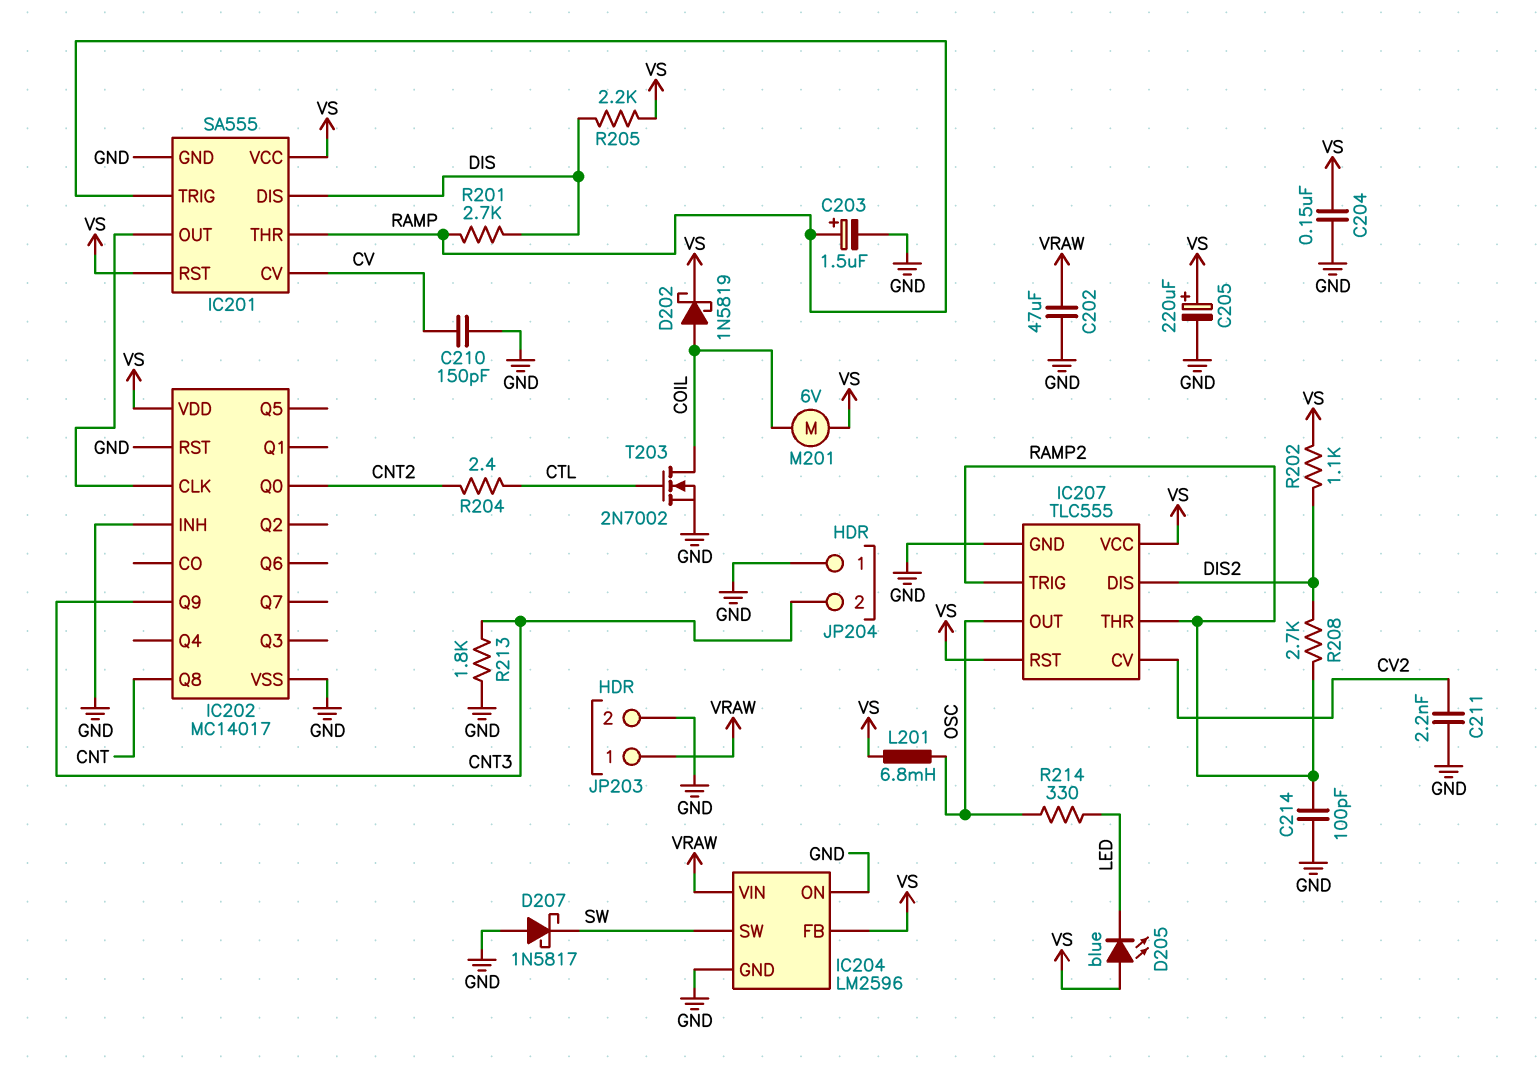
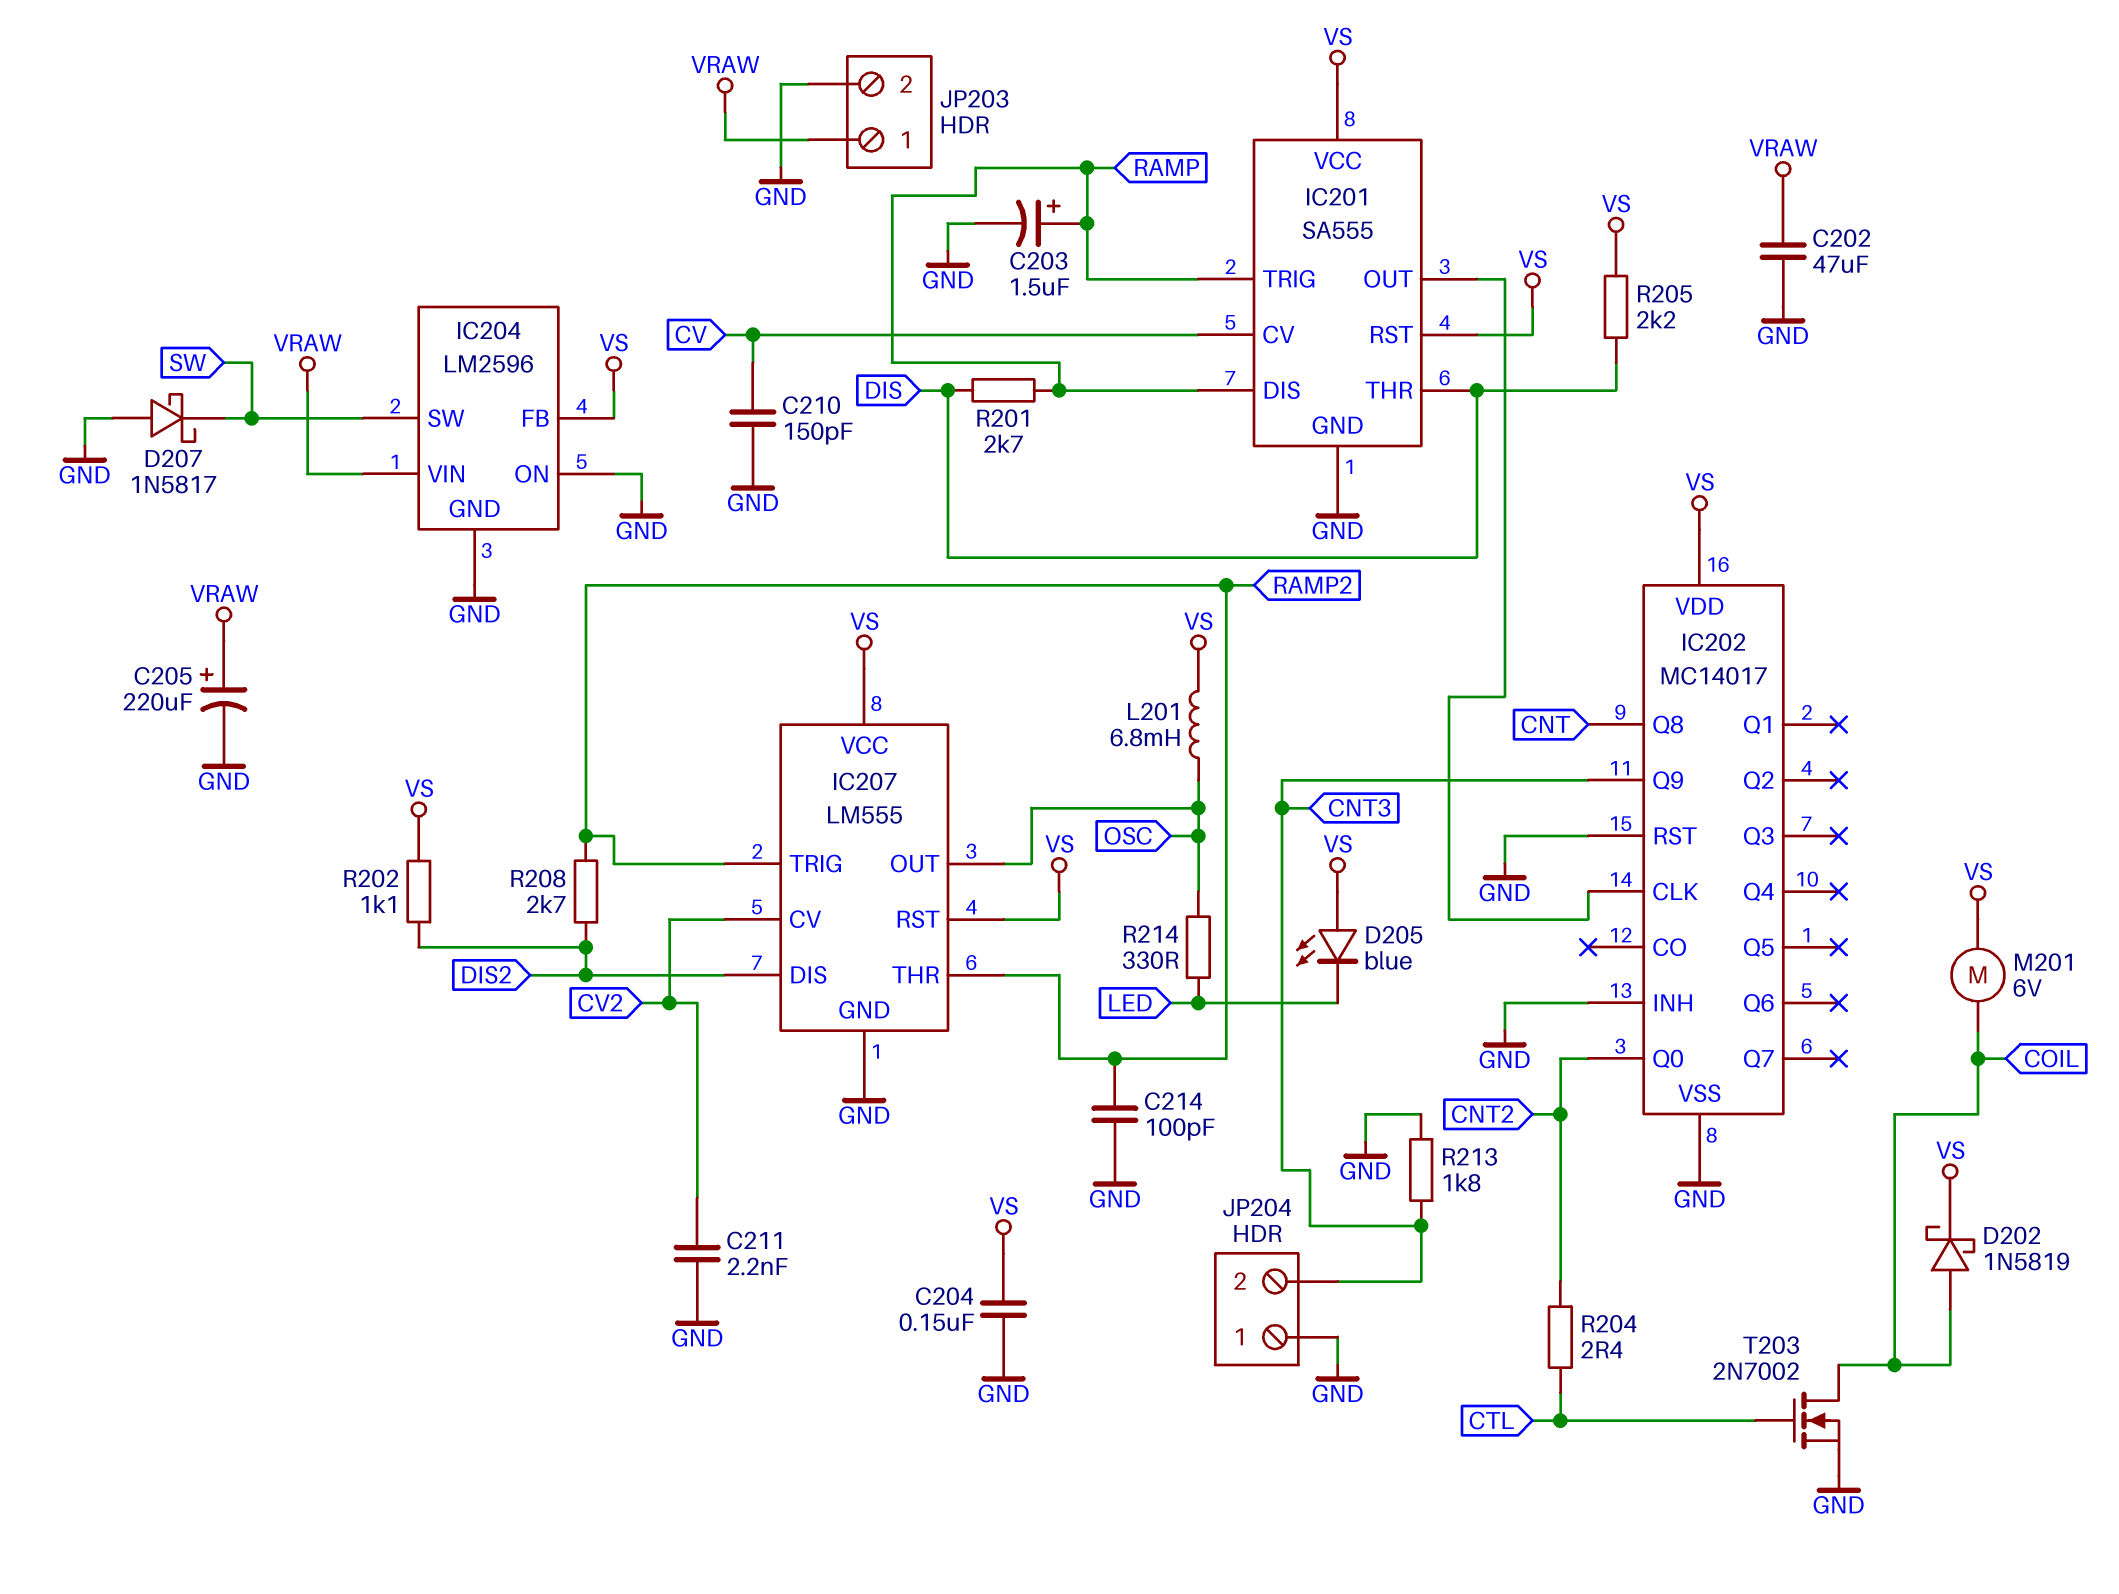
C205: 220uF (plus VS, minus GND) -> 220uF (plus VRAW, minus GND)
IC201 pin DIS: DIS -> RAMP
IC201 pin THR: RAMP -> DIS
IC207: TLC555 -> LM555

